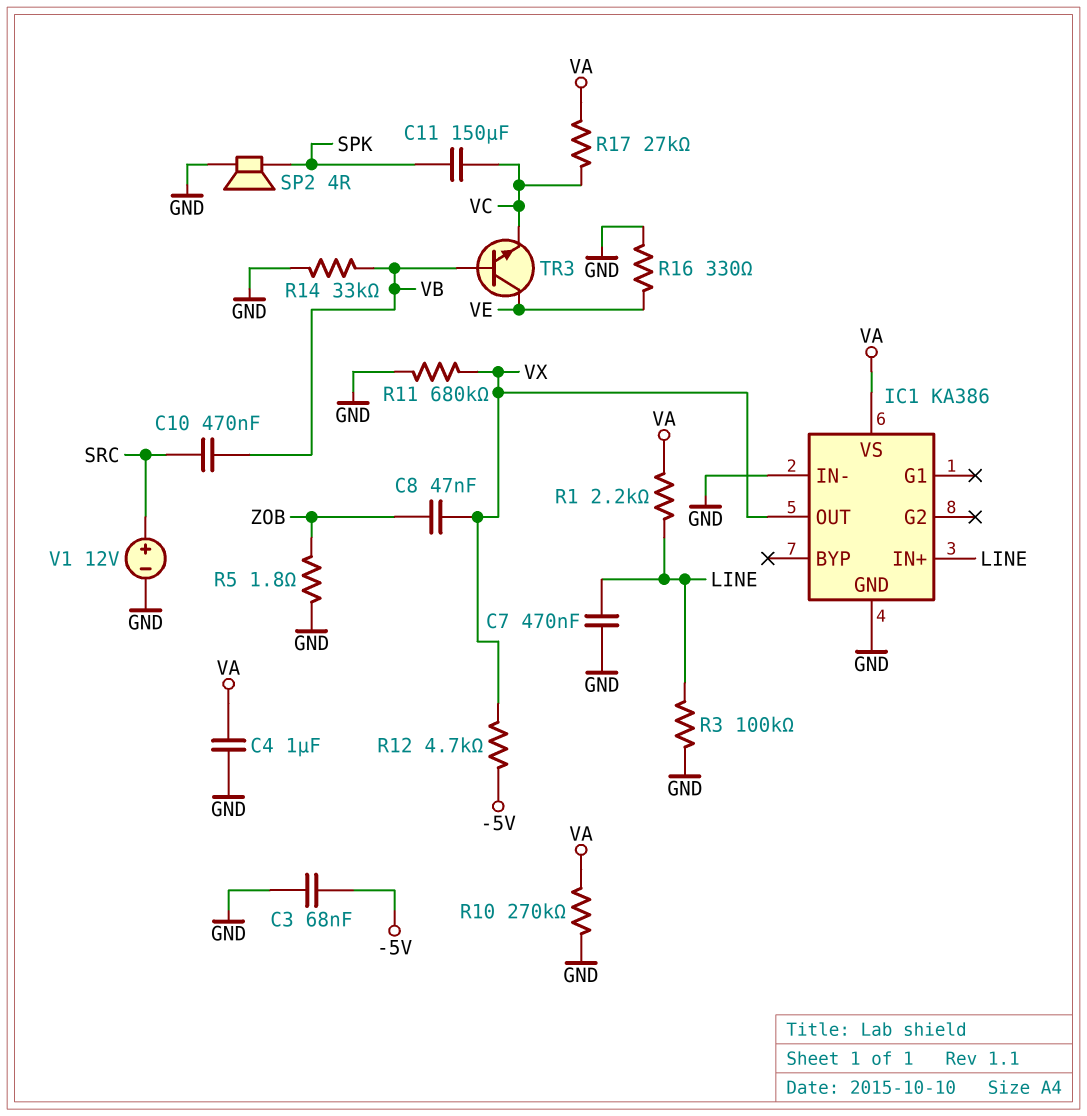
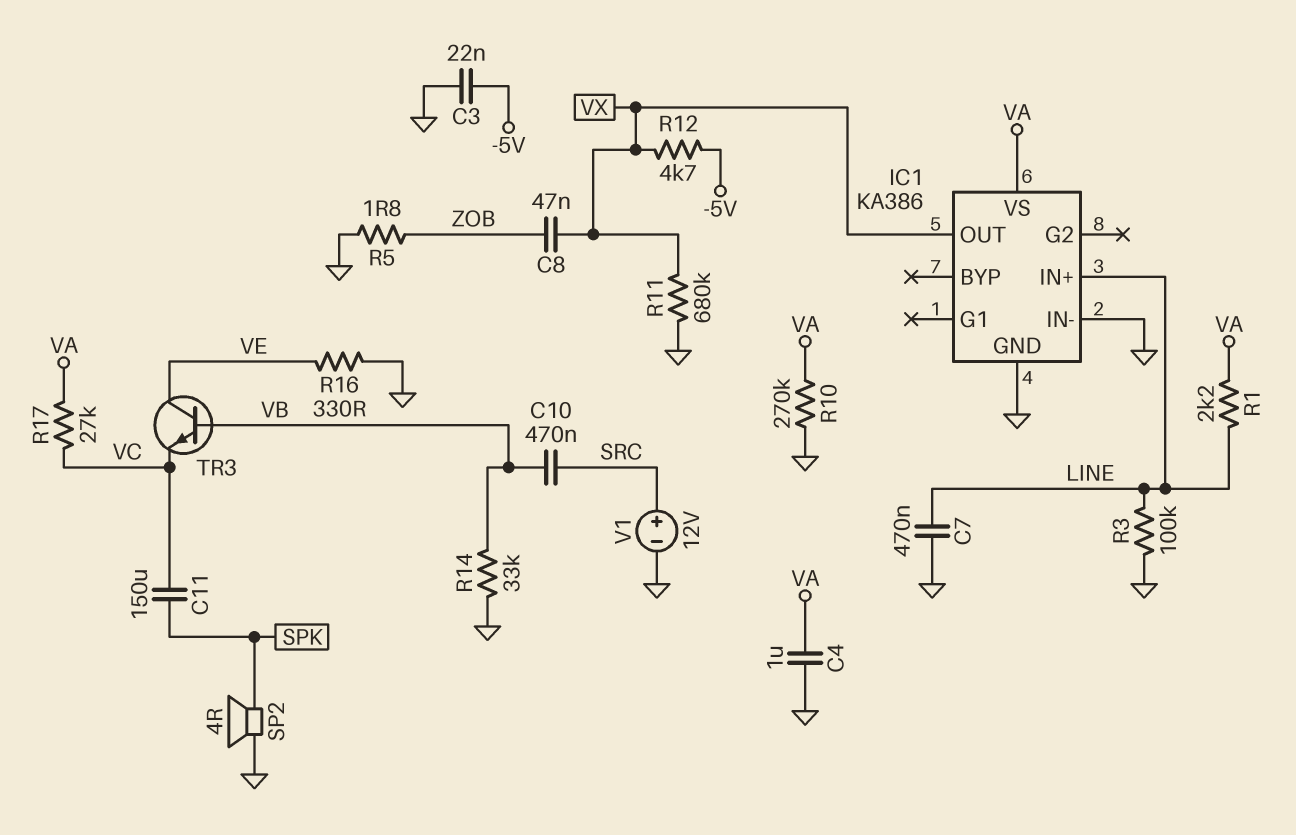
C3: 68nF (-5V, GND) -> 22nF (-5V, GND)

